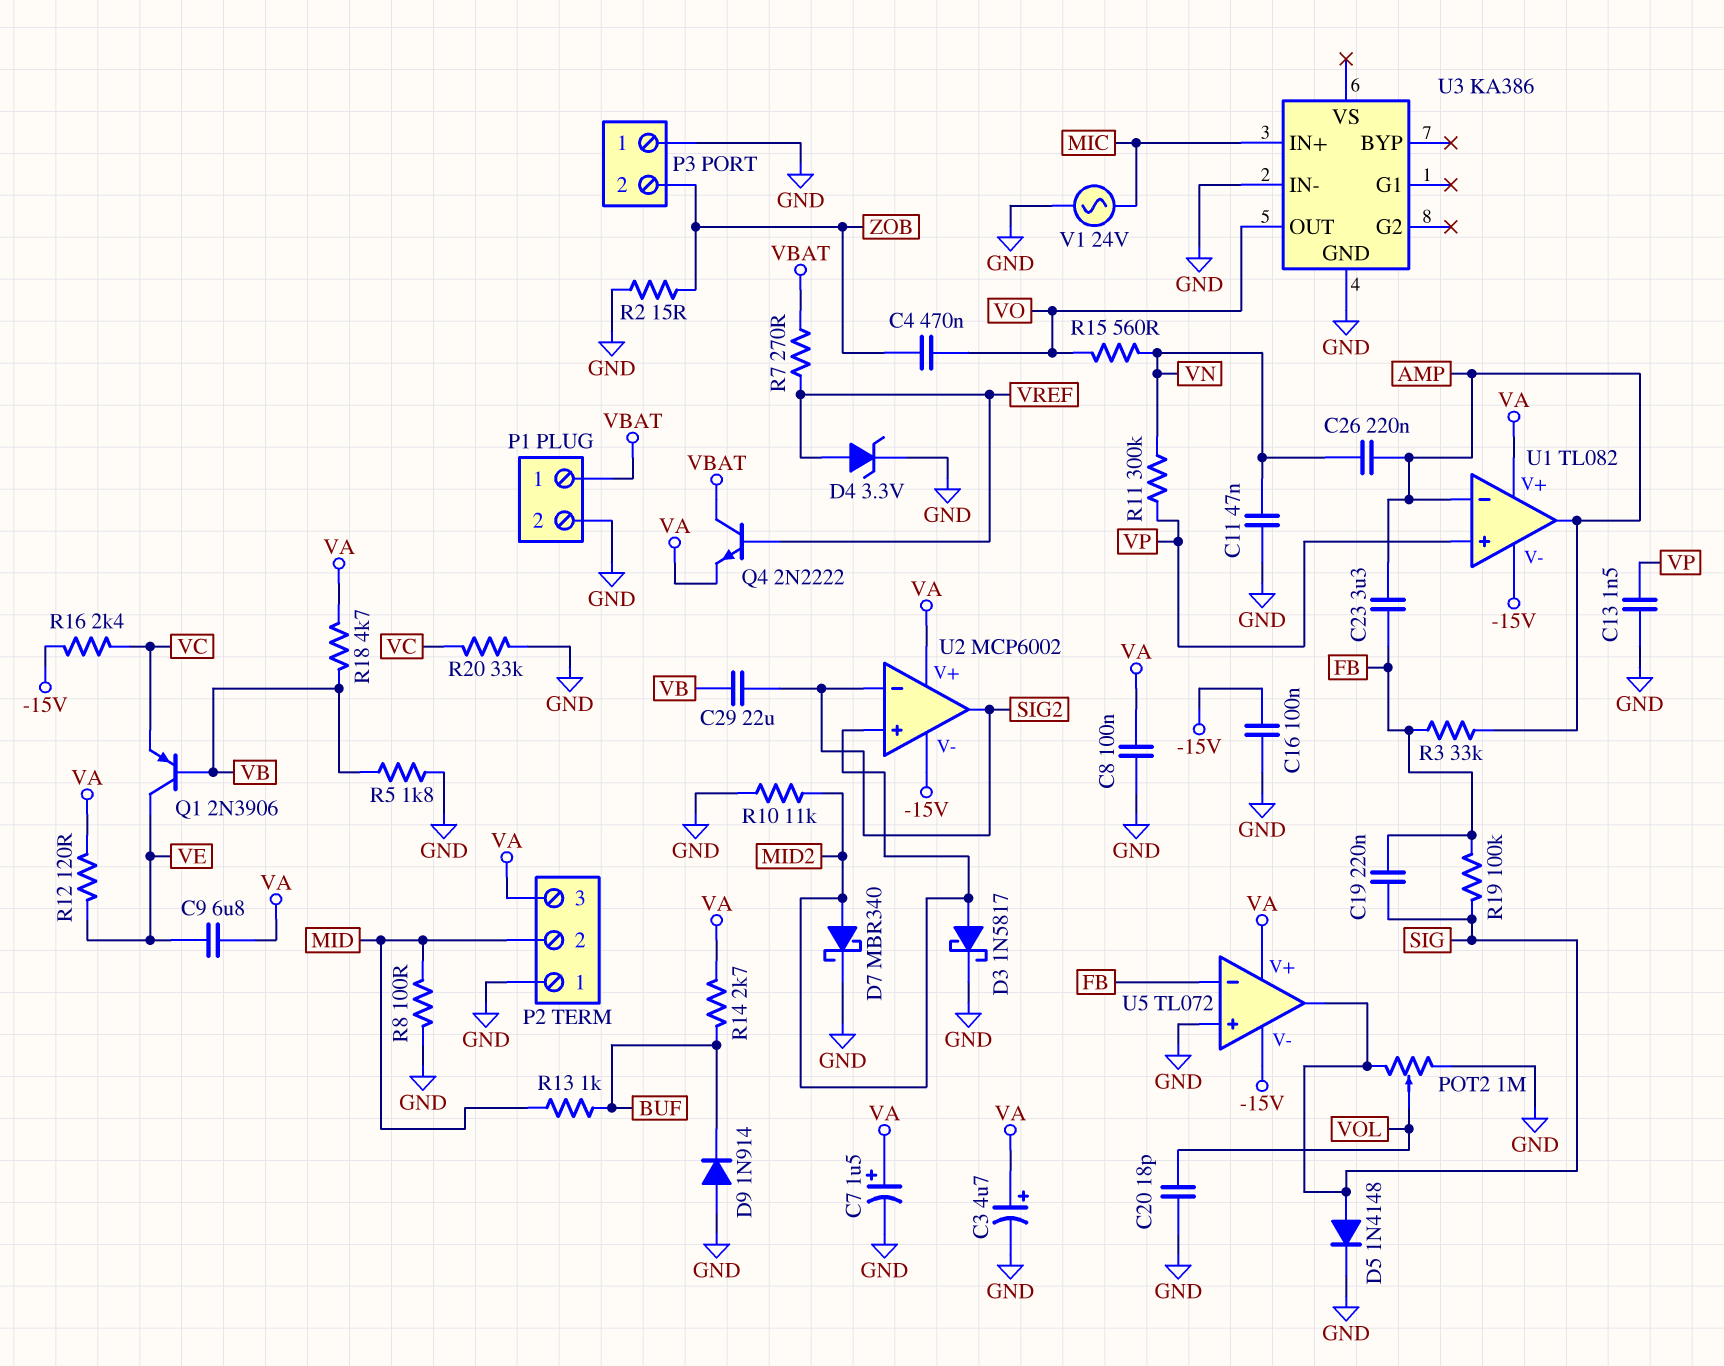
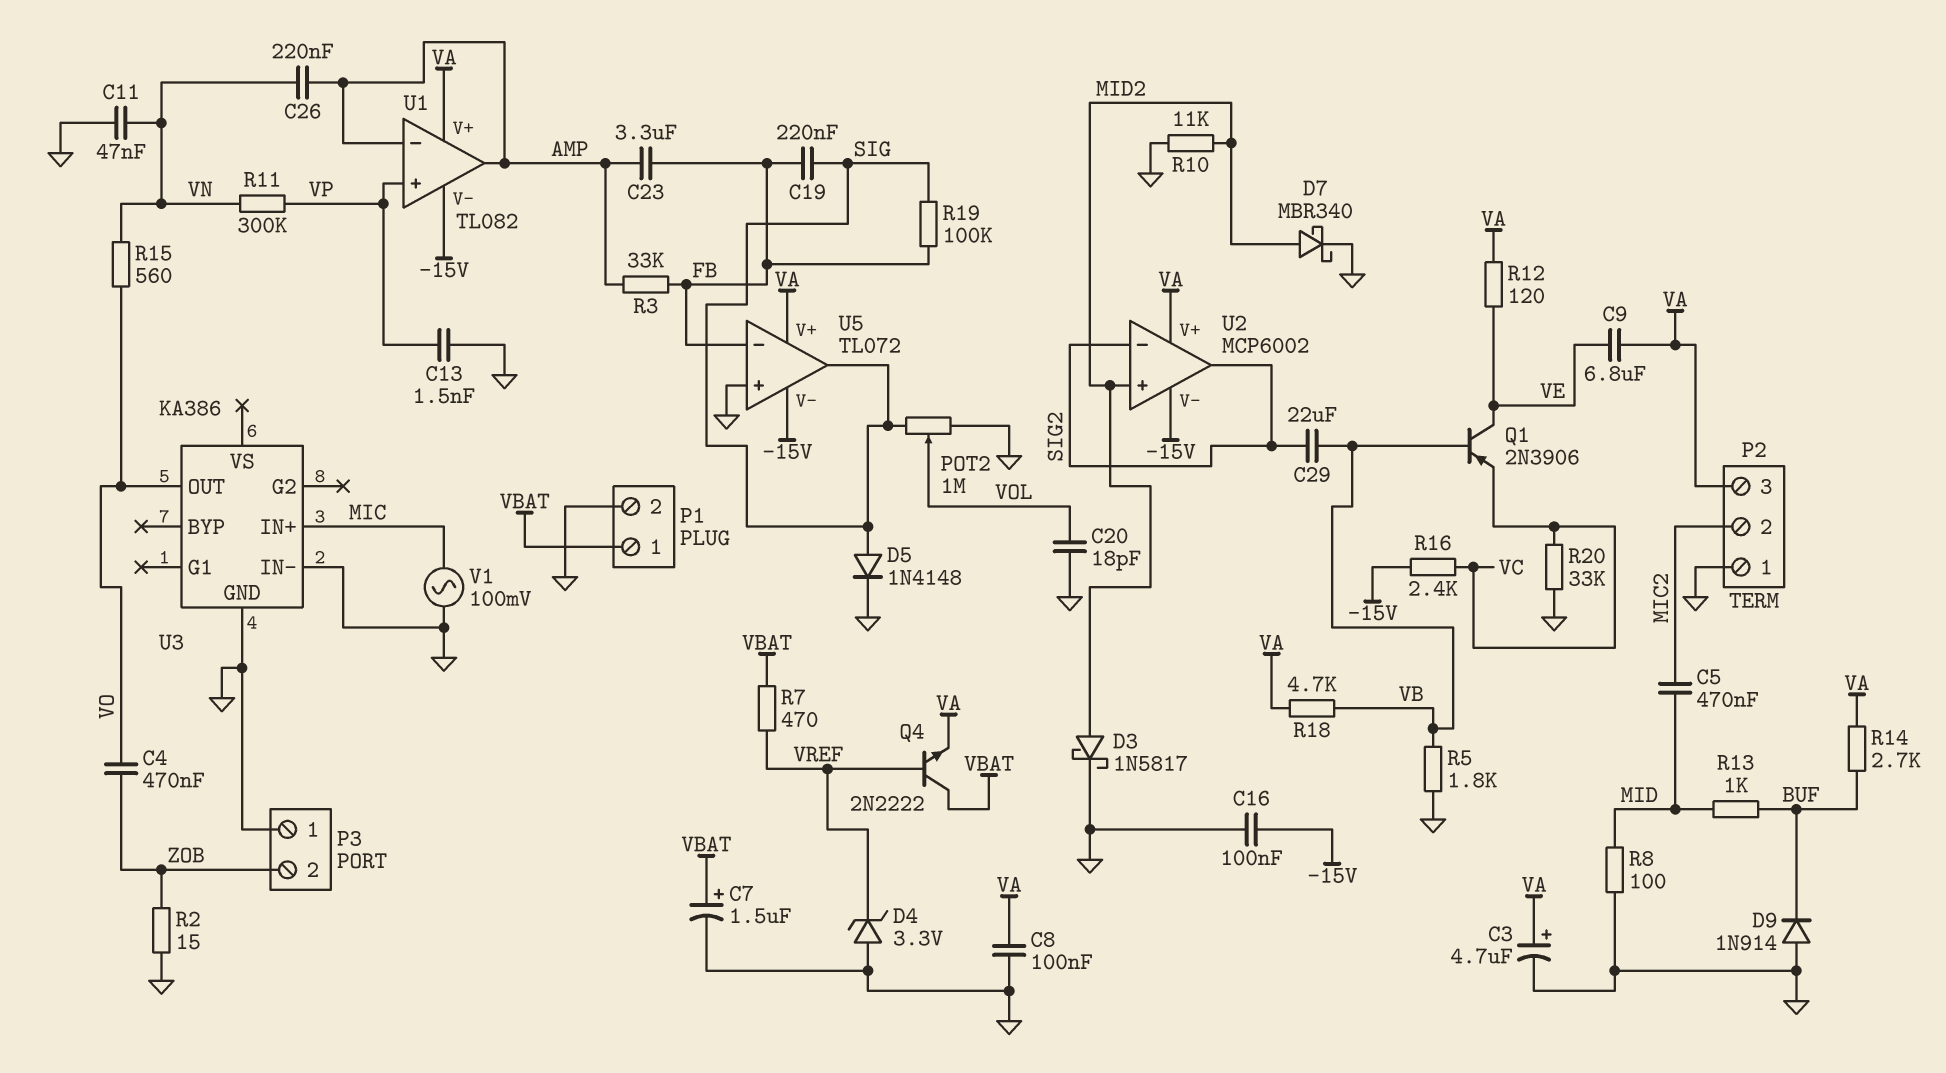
C5: none -> 470nF (MIC2, MID)
C7: 1.5uF (plus VA, minus GND) -> 1.5uF (plus VBAT, minus GND)
D4: zener 3.3V (A VREF, K GND) -> zener 3.3V (A GND, K VREF)
P2 pin 2: MID -> MIC2
R7: 270 (VBAT, VREF) -> 470 (VBAT, VREF)
V1: AC 24V (GND, MIC) -> AC 100mV (GND, MIC)

